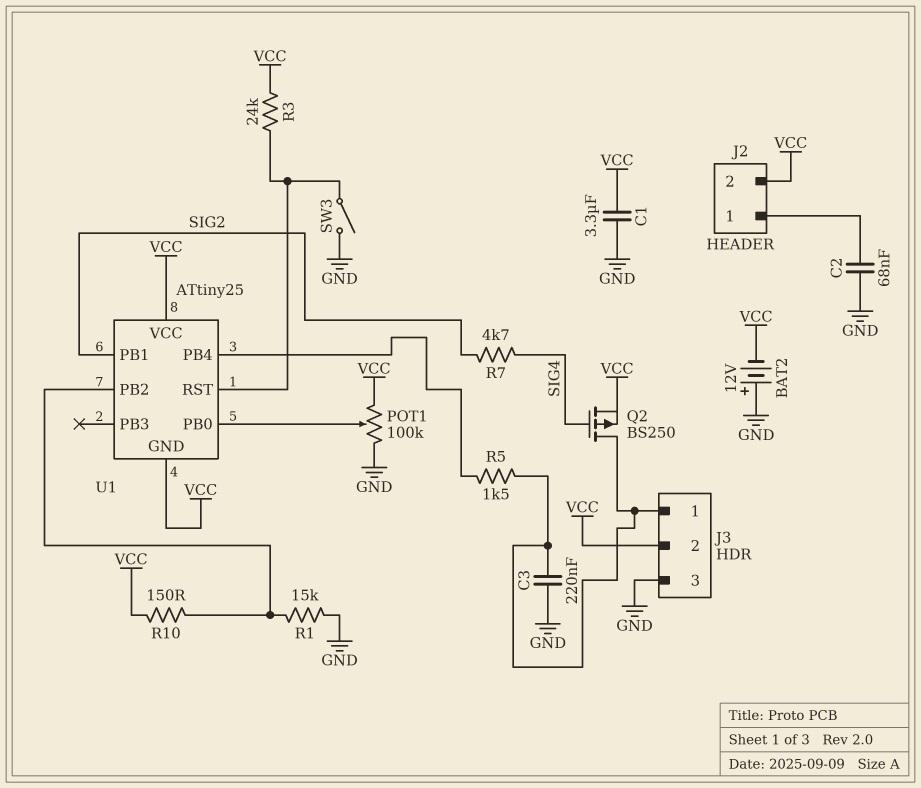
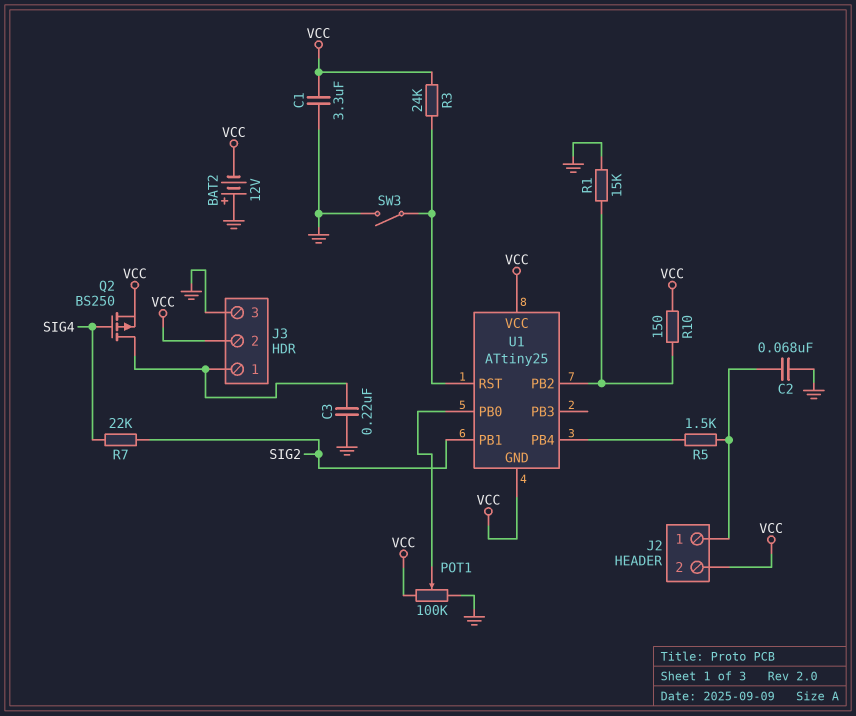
R5: 1.5k (J3/1, U1/PB4) -> 1.5k (J2/1, U1/PB4)
R7: 4.7k (SIG2, SIG4) -> 22k (SIG2, SIG4)

